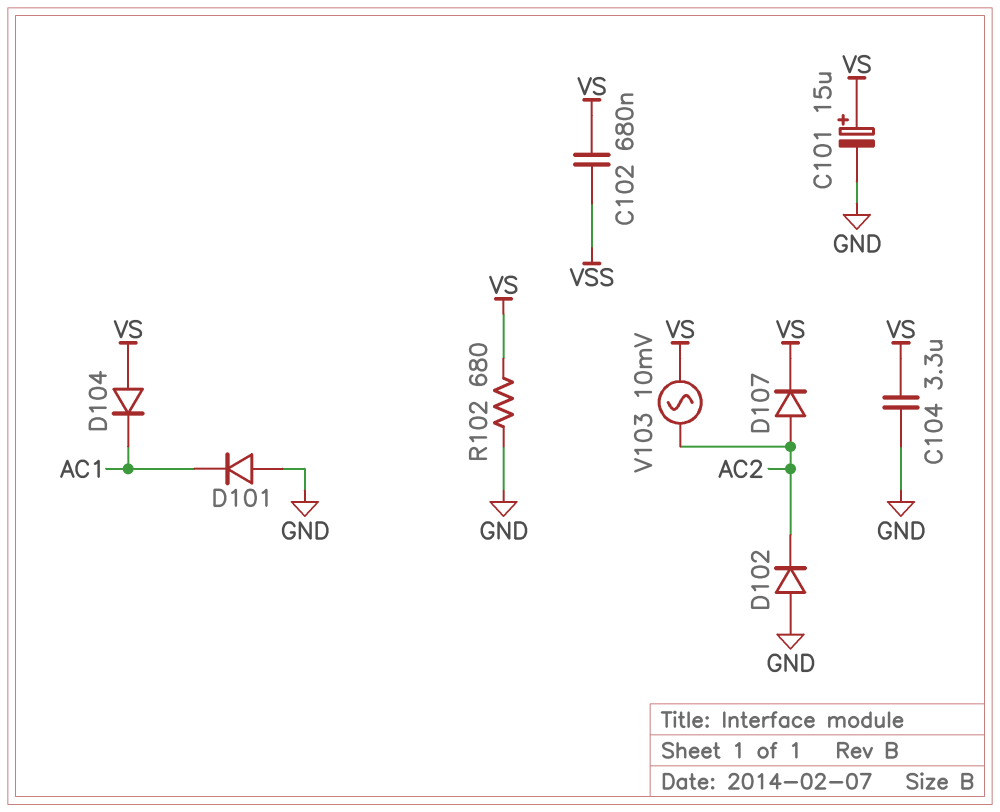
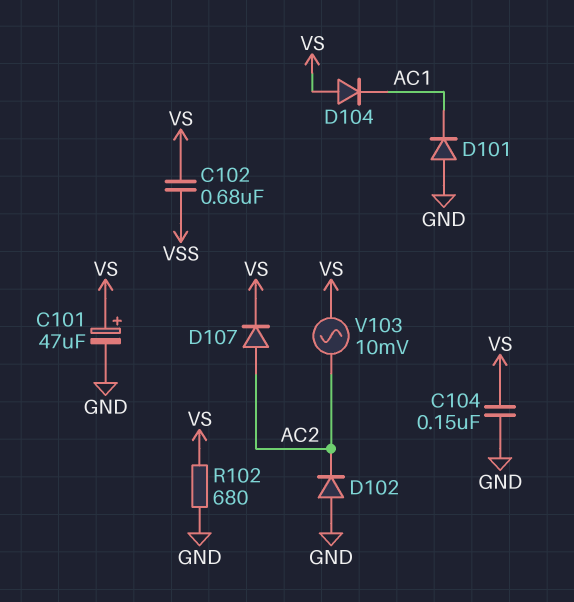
C101: 15uF (plus VS, minus GND) -> 47uF (plus VS, minus GND)
C104: 3.3uF (GND, VS) -> 150nF (GND, VS)

